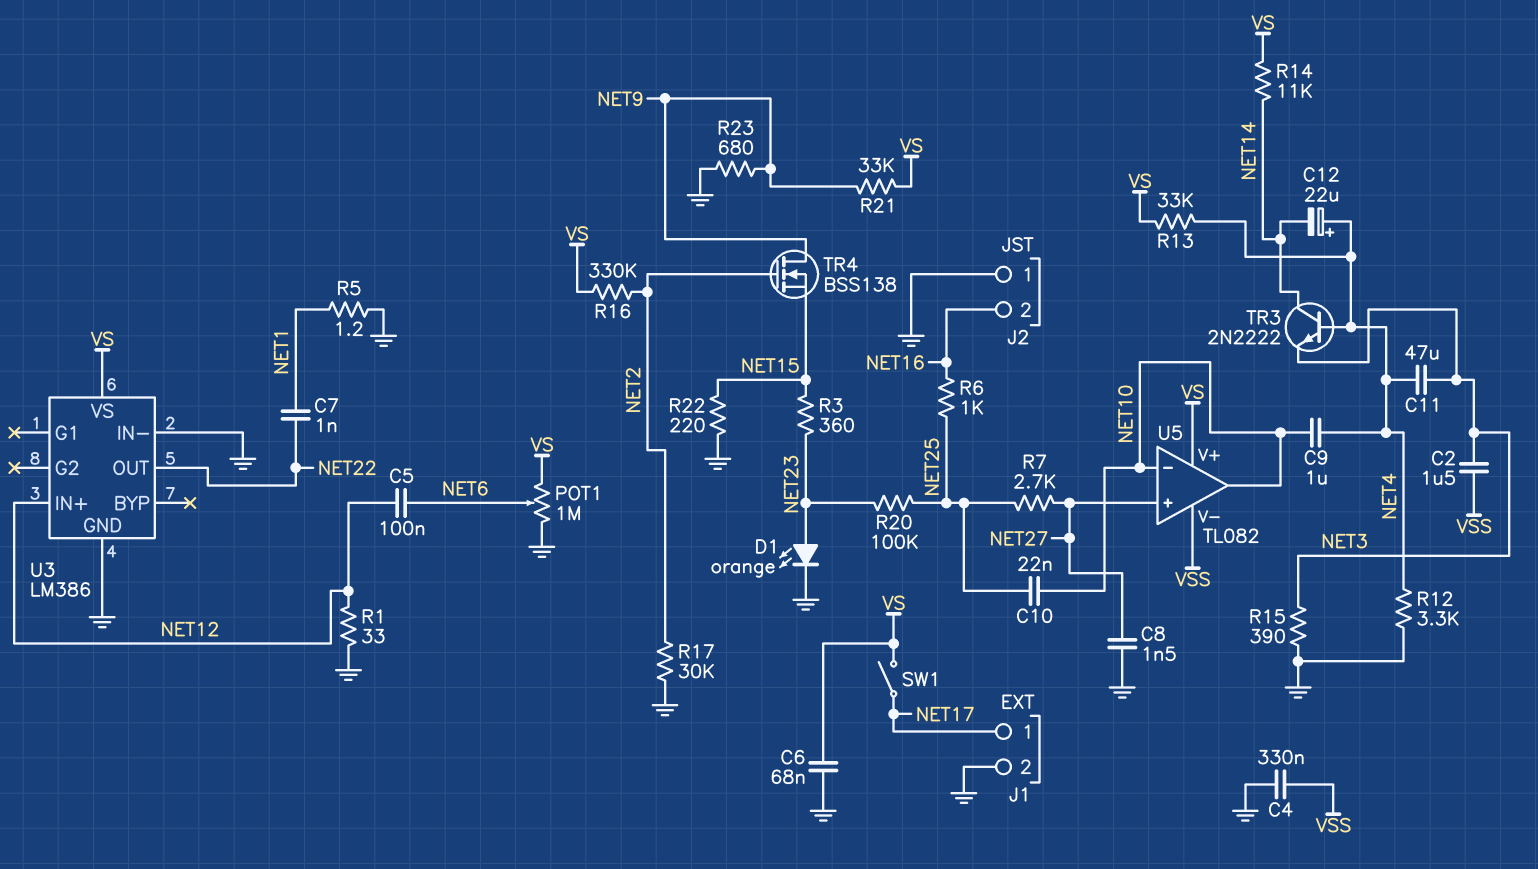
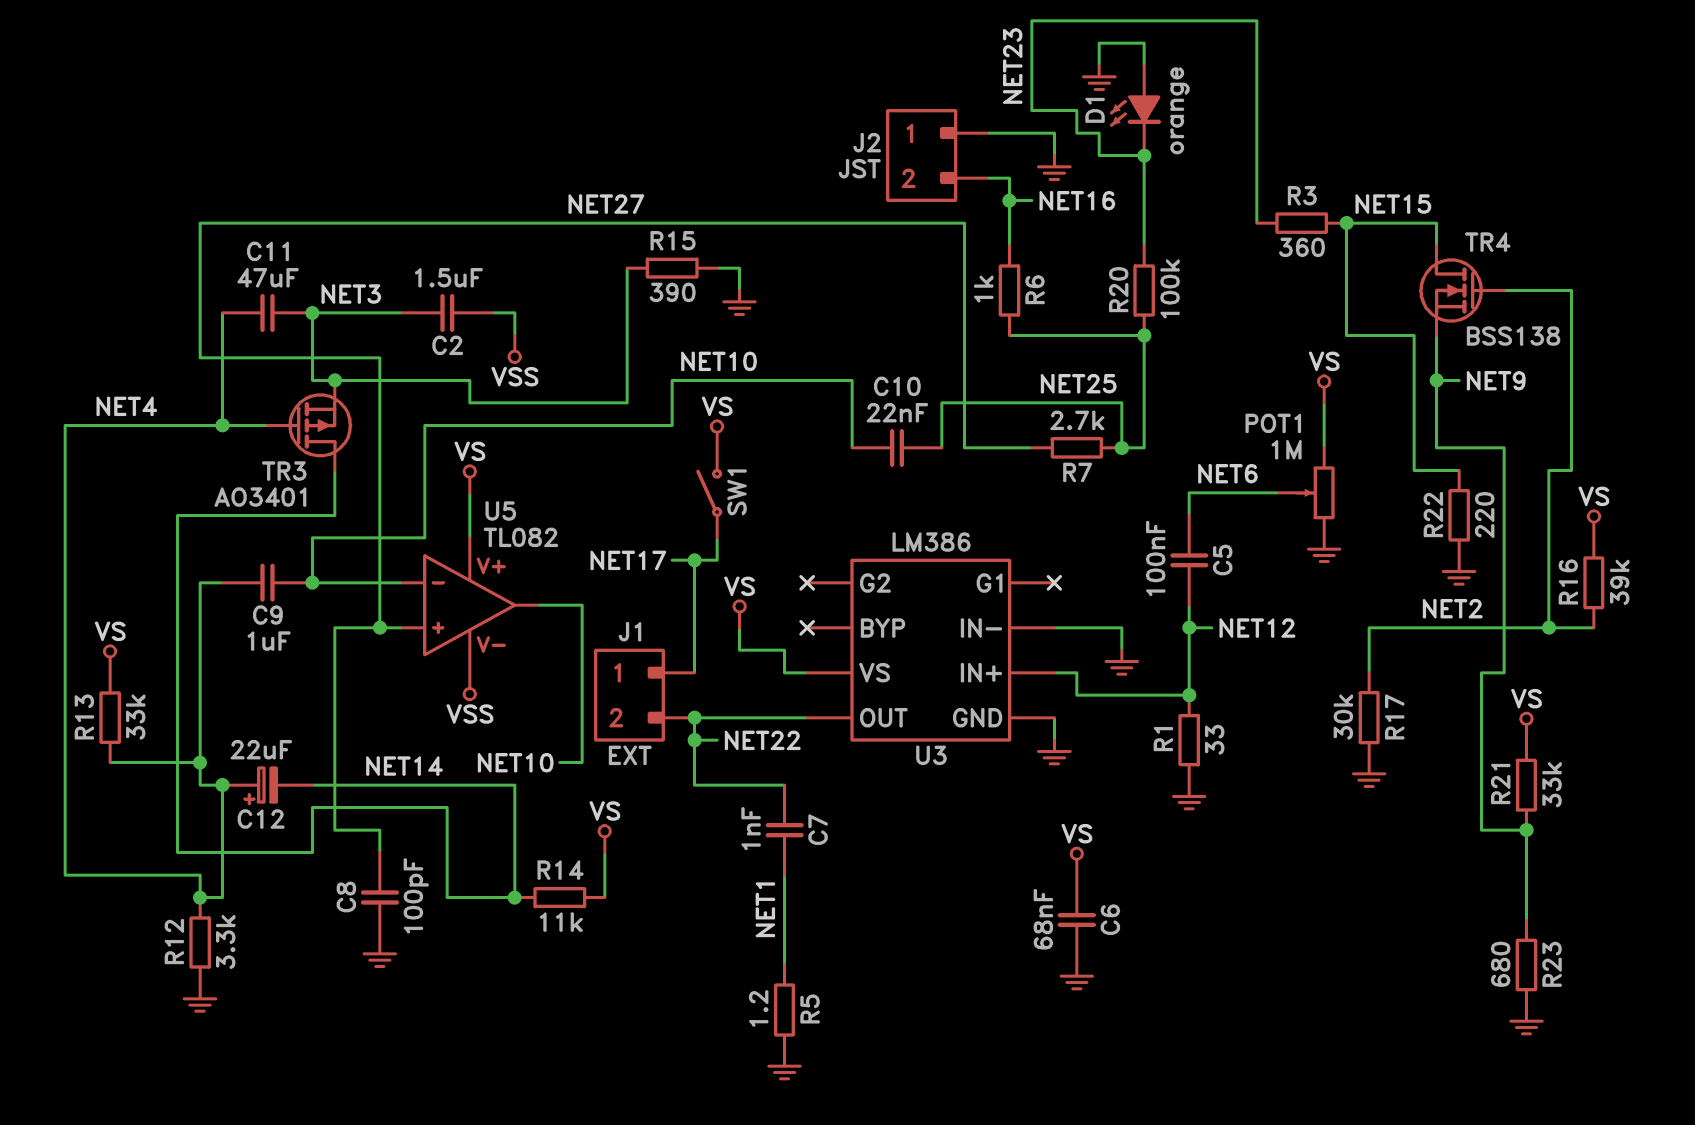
C4: 330nF (GND, VSS) -> none
C8: 1.5nF (GND, NET27) -> 100pF (GND, NET27)
D1: LED orange (A NET23, K GND) -> LED orange (A GND, K NET23)
J1 pin 2: GND -> NET22
R16: 330k (NET2, VS) -> 39k (NET2, VS)
TR3: NPN 2N2222 (B NET4, C NET14, E NET3) -> PMOS AO3401 (G NET4, D NET14, S NET3)
TR4: NMOS BSS138 (G NET2, D NET9, S NET15) -> NMOS BSS138 (G NET2, D NET15, S NET9)

